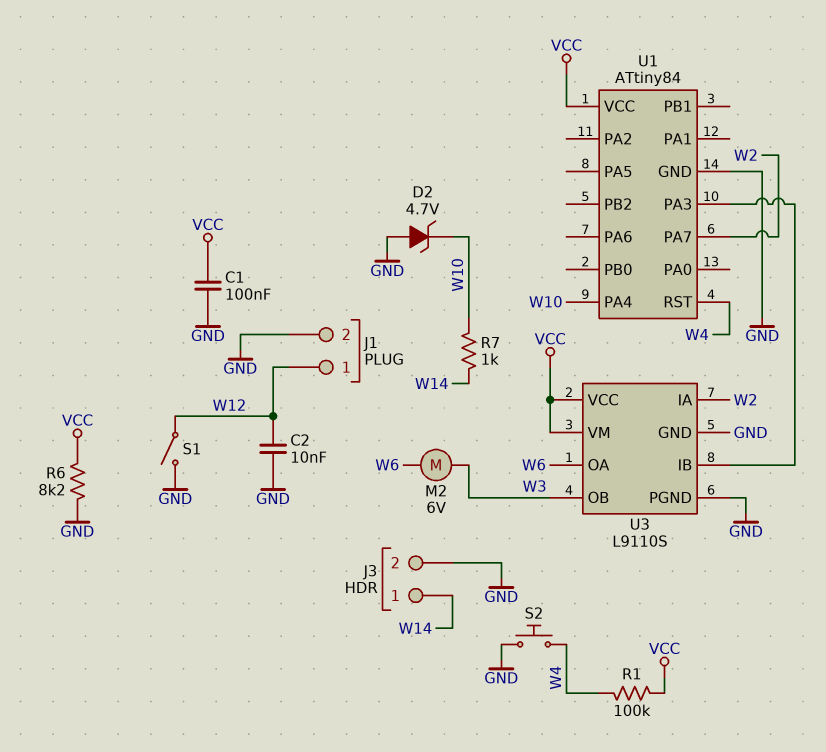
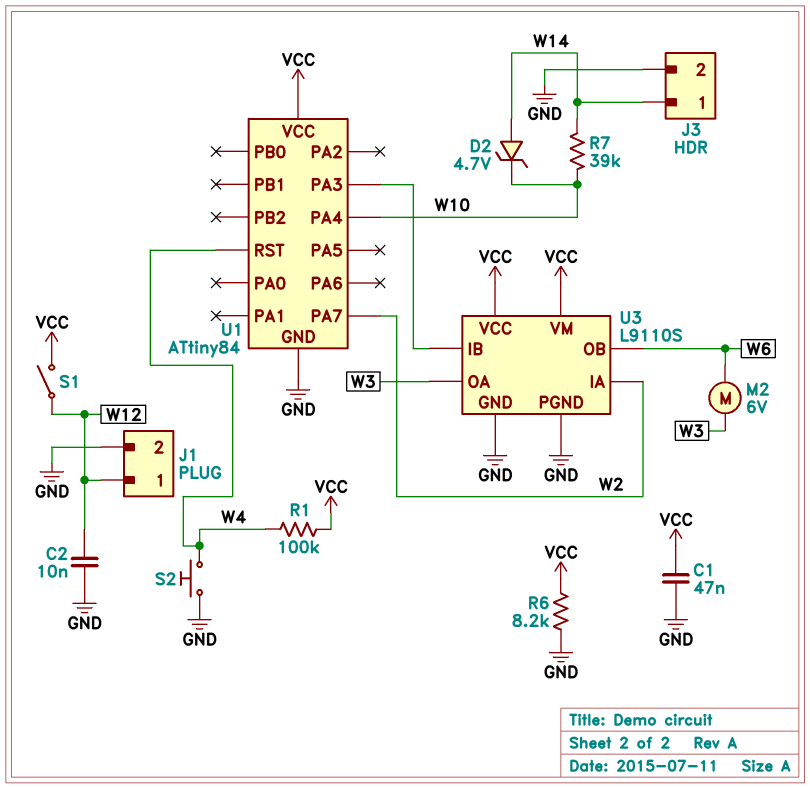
C1: 100nF (GND, VCC) -> 47nF (GND, VCC)
D2: zener 4.7V (A GND, K W10) -> zener 4.7V (A W14, K W10)
R7: 1k (W10, W14) -> 39k (W10, W14)
S1: switch (GND, W12) -> switch (VCC, W12)
U3 pin OA: W6 -> W3
U3 pin OB: W3 -> W6

